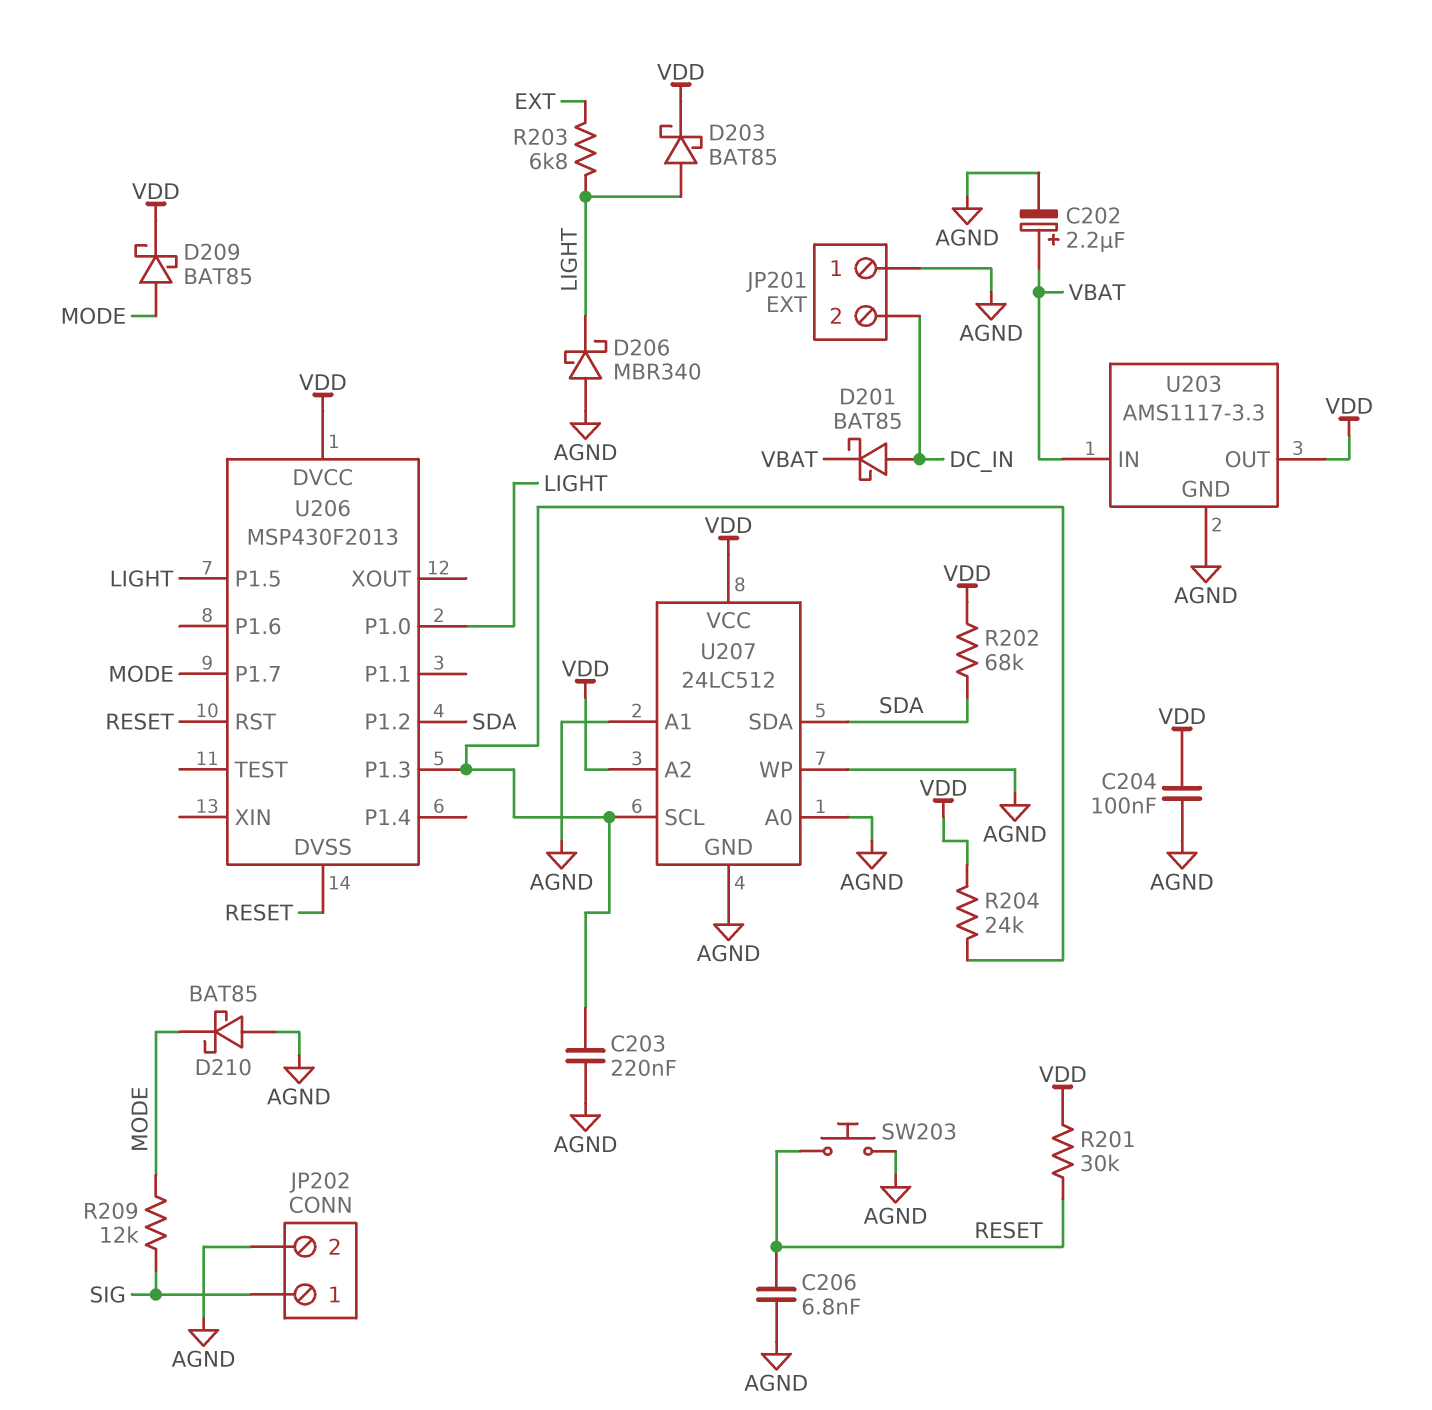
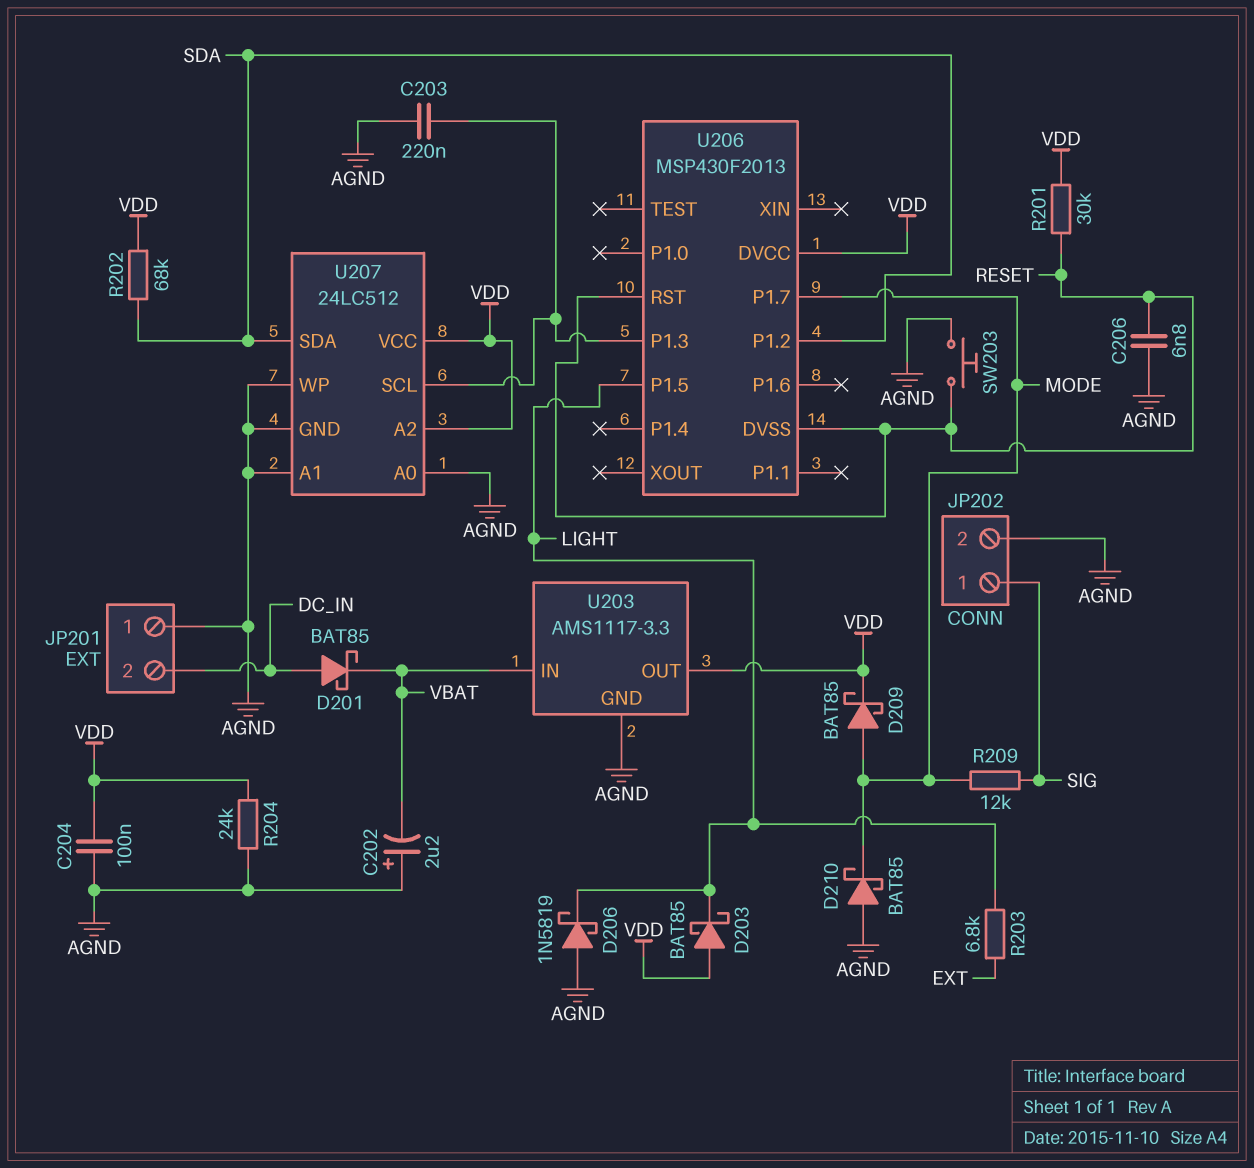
C202: 2.2uF (plus VBAT, minus AGND) -> 2.2uF (plus AGND, minus VBAT)
D203: schottky BAT85 (A LIGHT, K VDD) -> schottky BAT85 (A VDD, K LIGHT)
D206: schottky MBR340 (A AGND, K LIGHT) -> schottky 1N5819 (A AGND, K LIGHT)
R204: 24k (U206/P1.3, VDD) -> 24k (AGND, VDD)
U206 pin P1.0: LIGHT -> none

